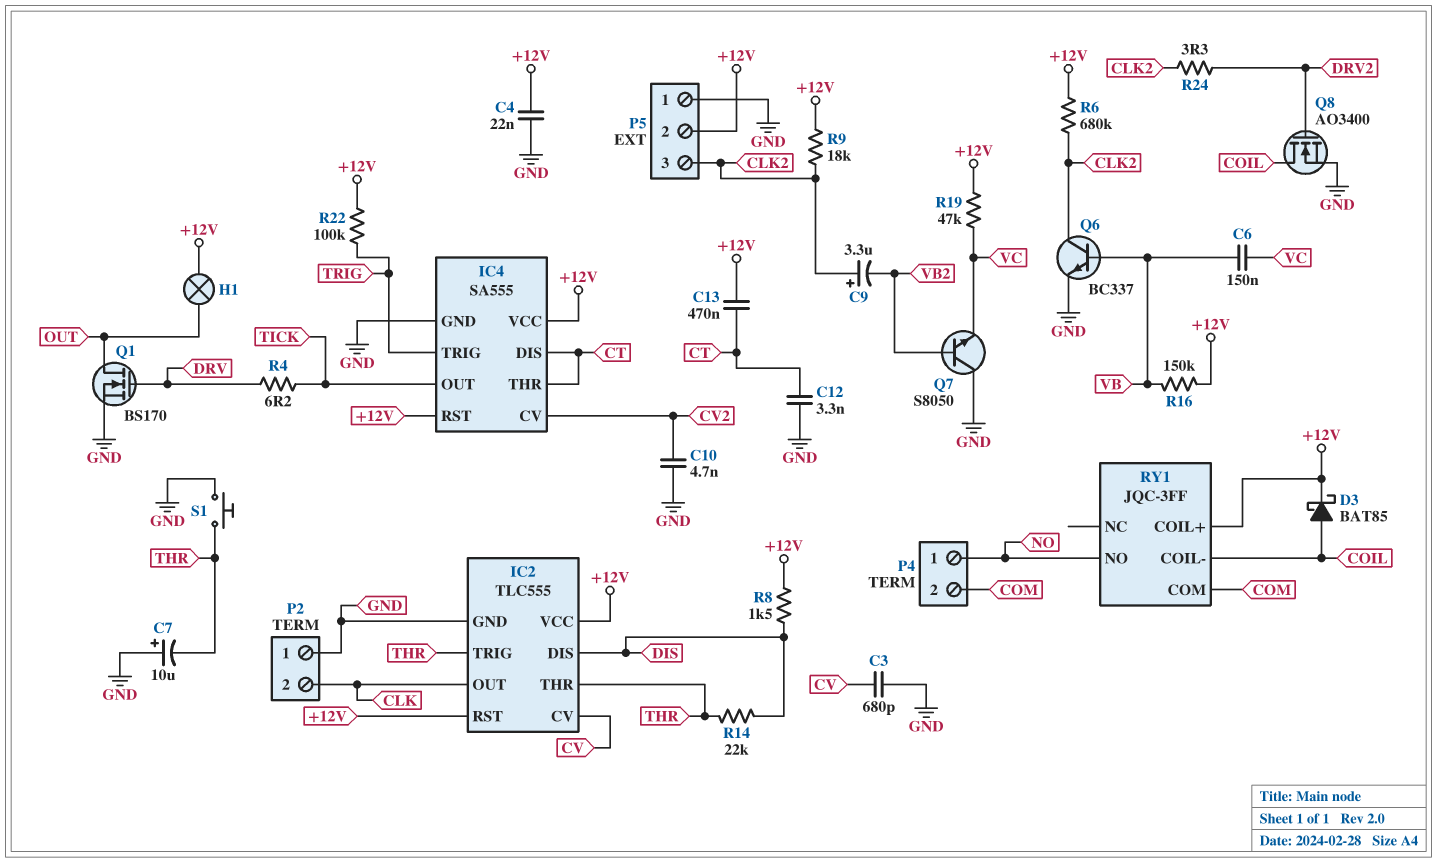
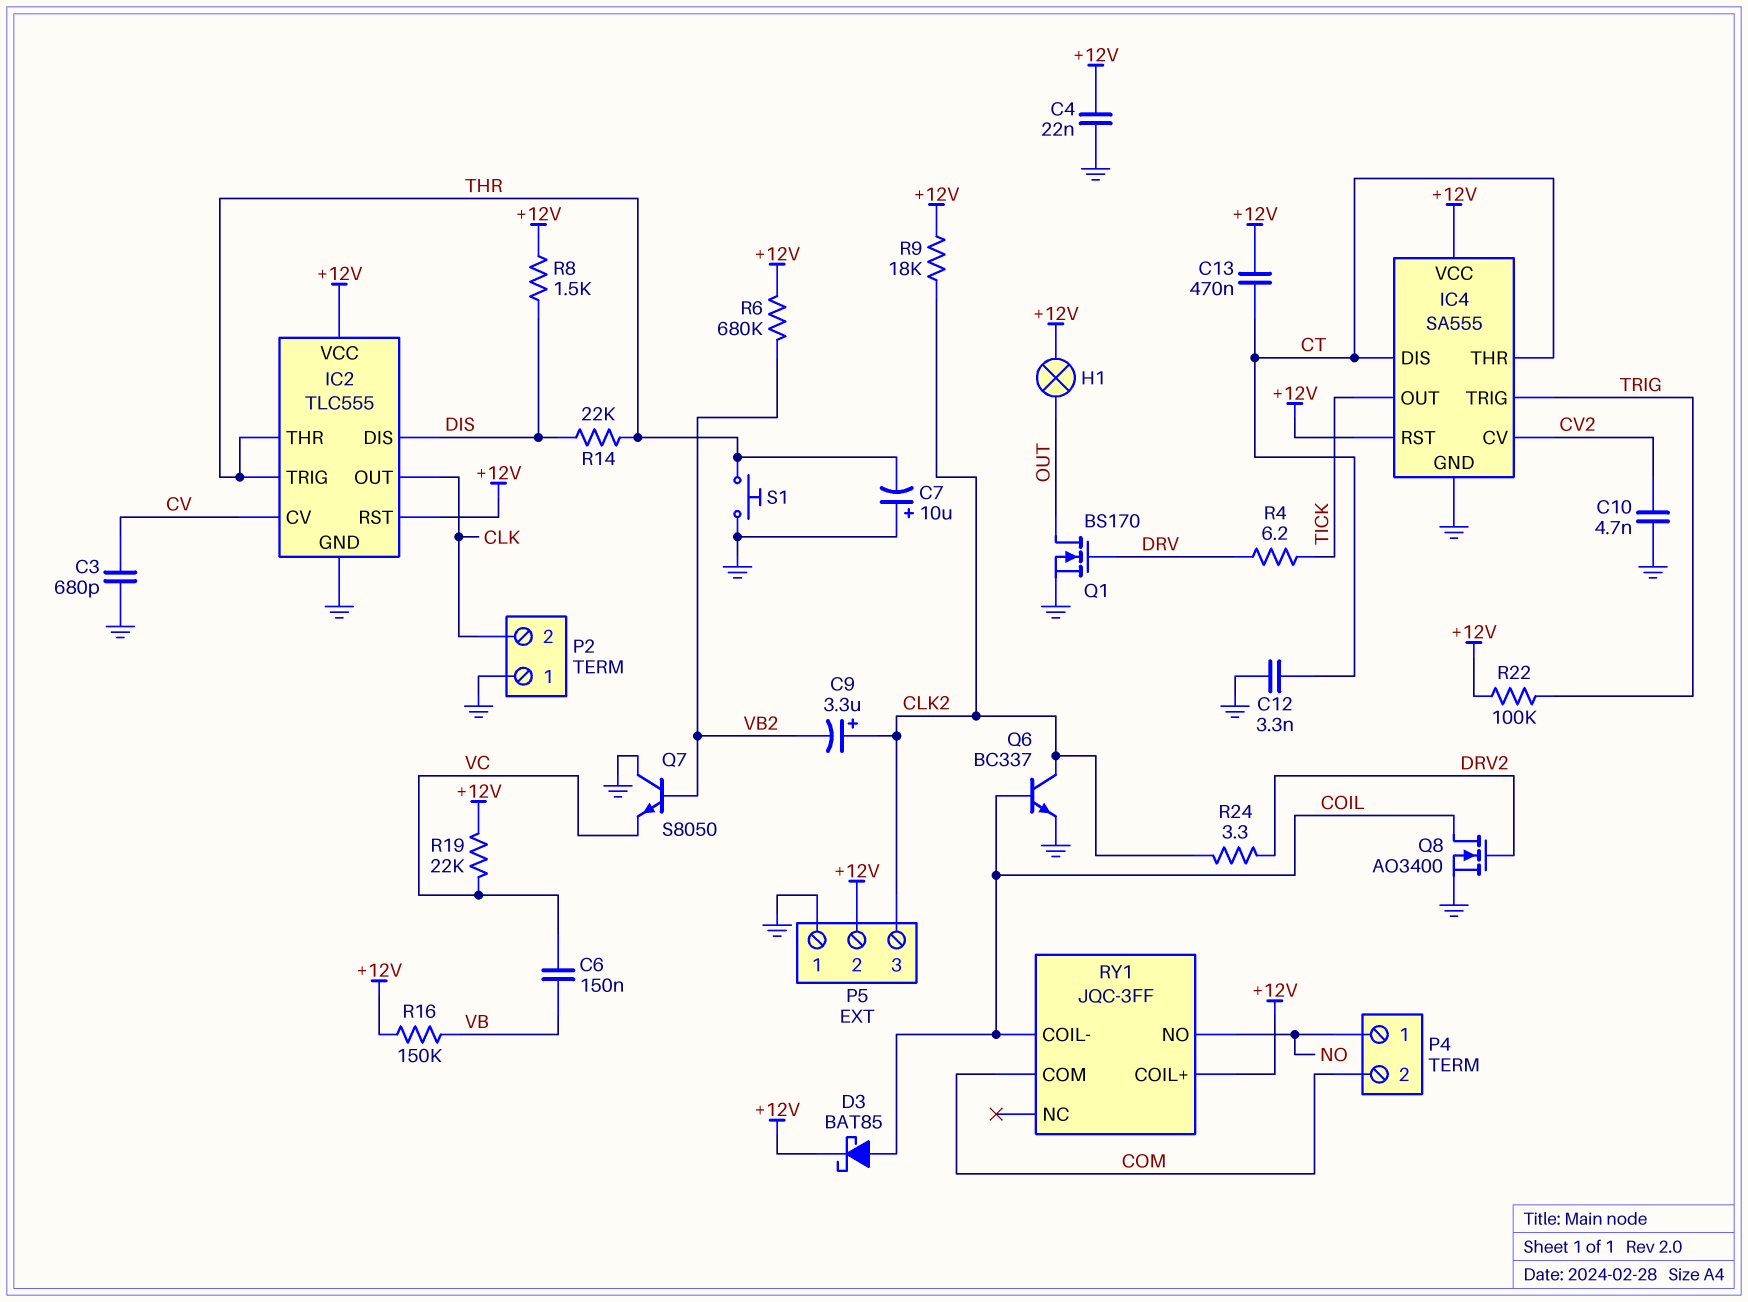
Q6: NPN BC337 (B VB, C CLK2, E GND) -> NPN BC337 (B COIL, C CLK2, E GND)
R6: 680k (+12V, CLK2) -> 680k (+12V, VB2)
R19: 47k (+12V, VC) -> 22k (+12V, VC)

